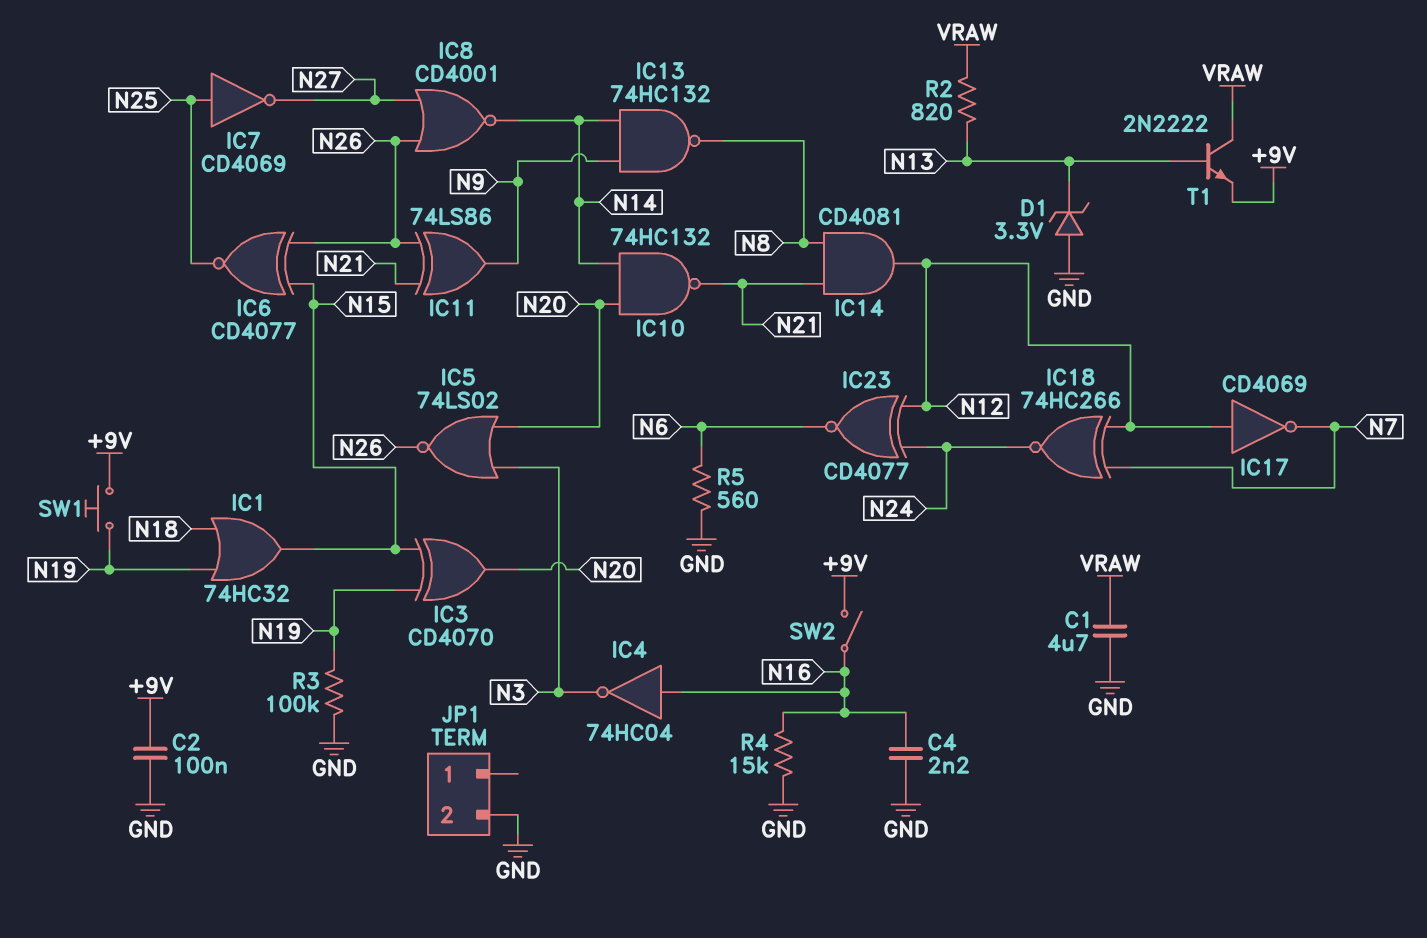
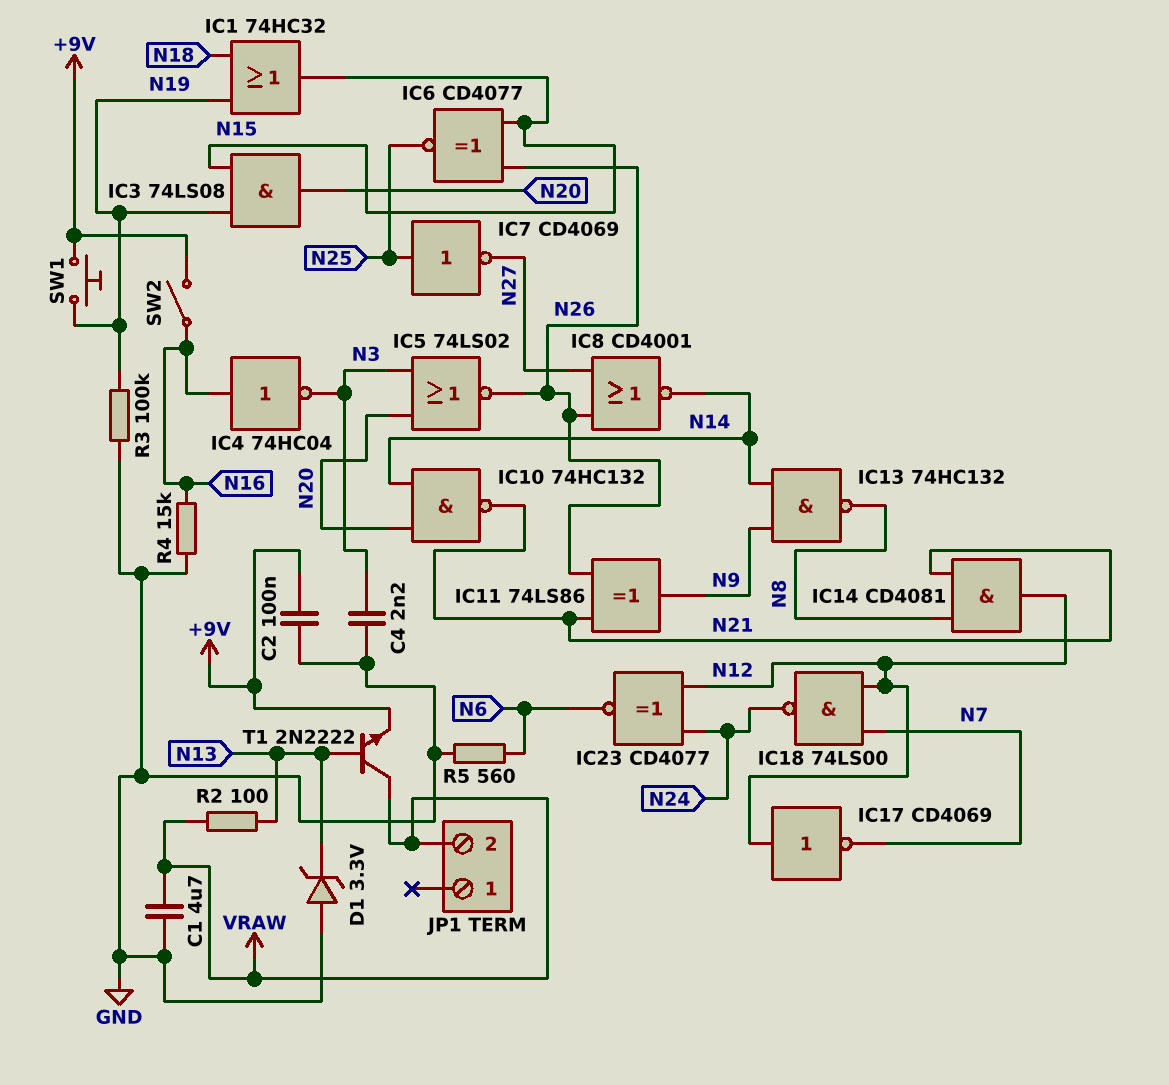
C4: 2.2nF (GND, N16) -> 2.2nF (GND, N3)
IC3: XOR CD4070 (in N15, in N19, out N20) -> AND 74LS08 (in N15, in N19, out N20)
IC18: XNOR 74HC266 (in N7, in N12, out N24) -> NAND 74LS00 (in N7, in N12, out N24)
JP1 pin 2: GND -> VRAW
R2: 820 (N13, VRAW) -> 100 (N13, VRAW)

